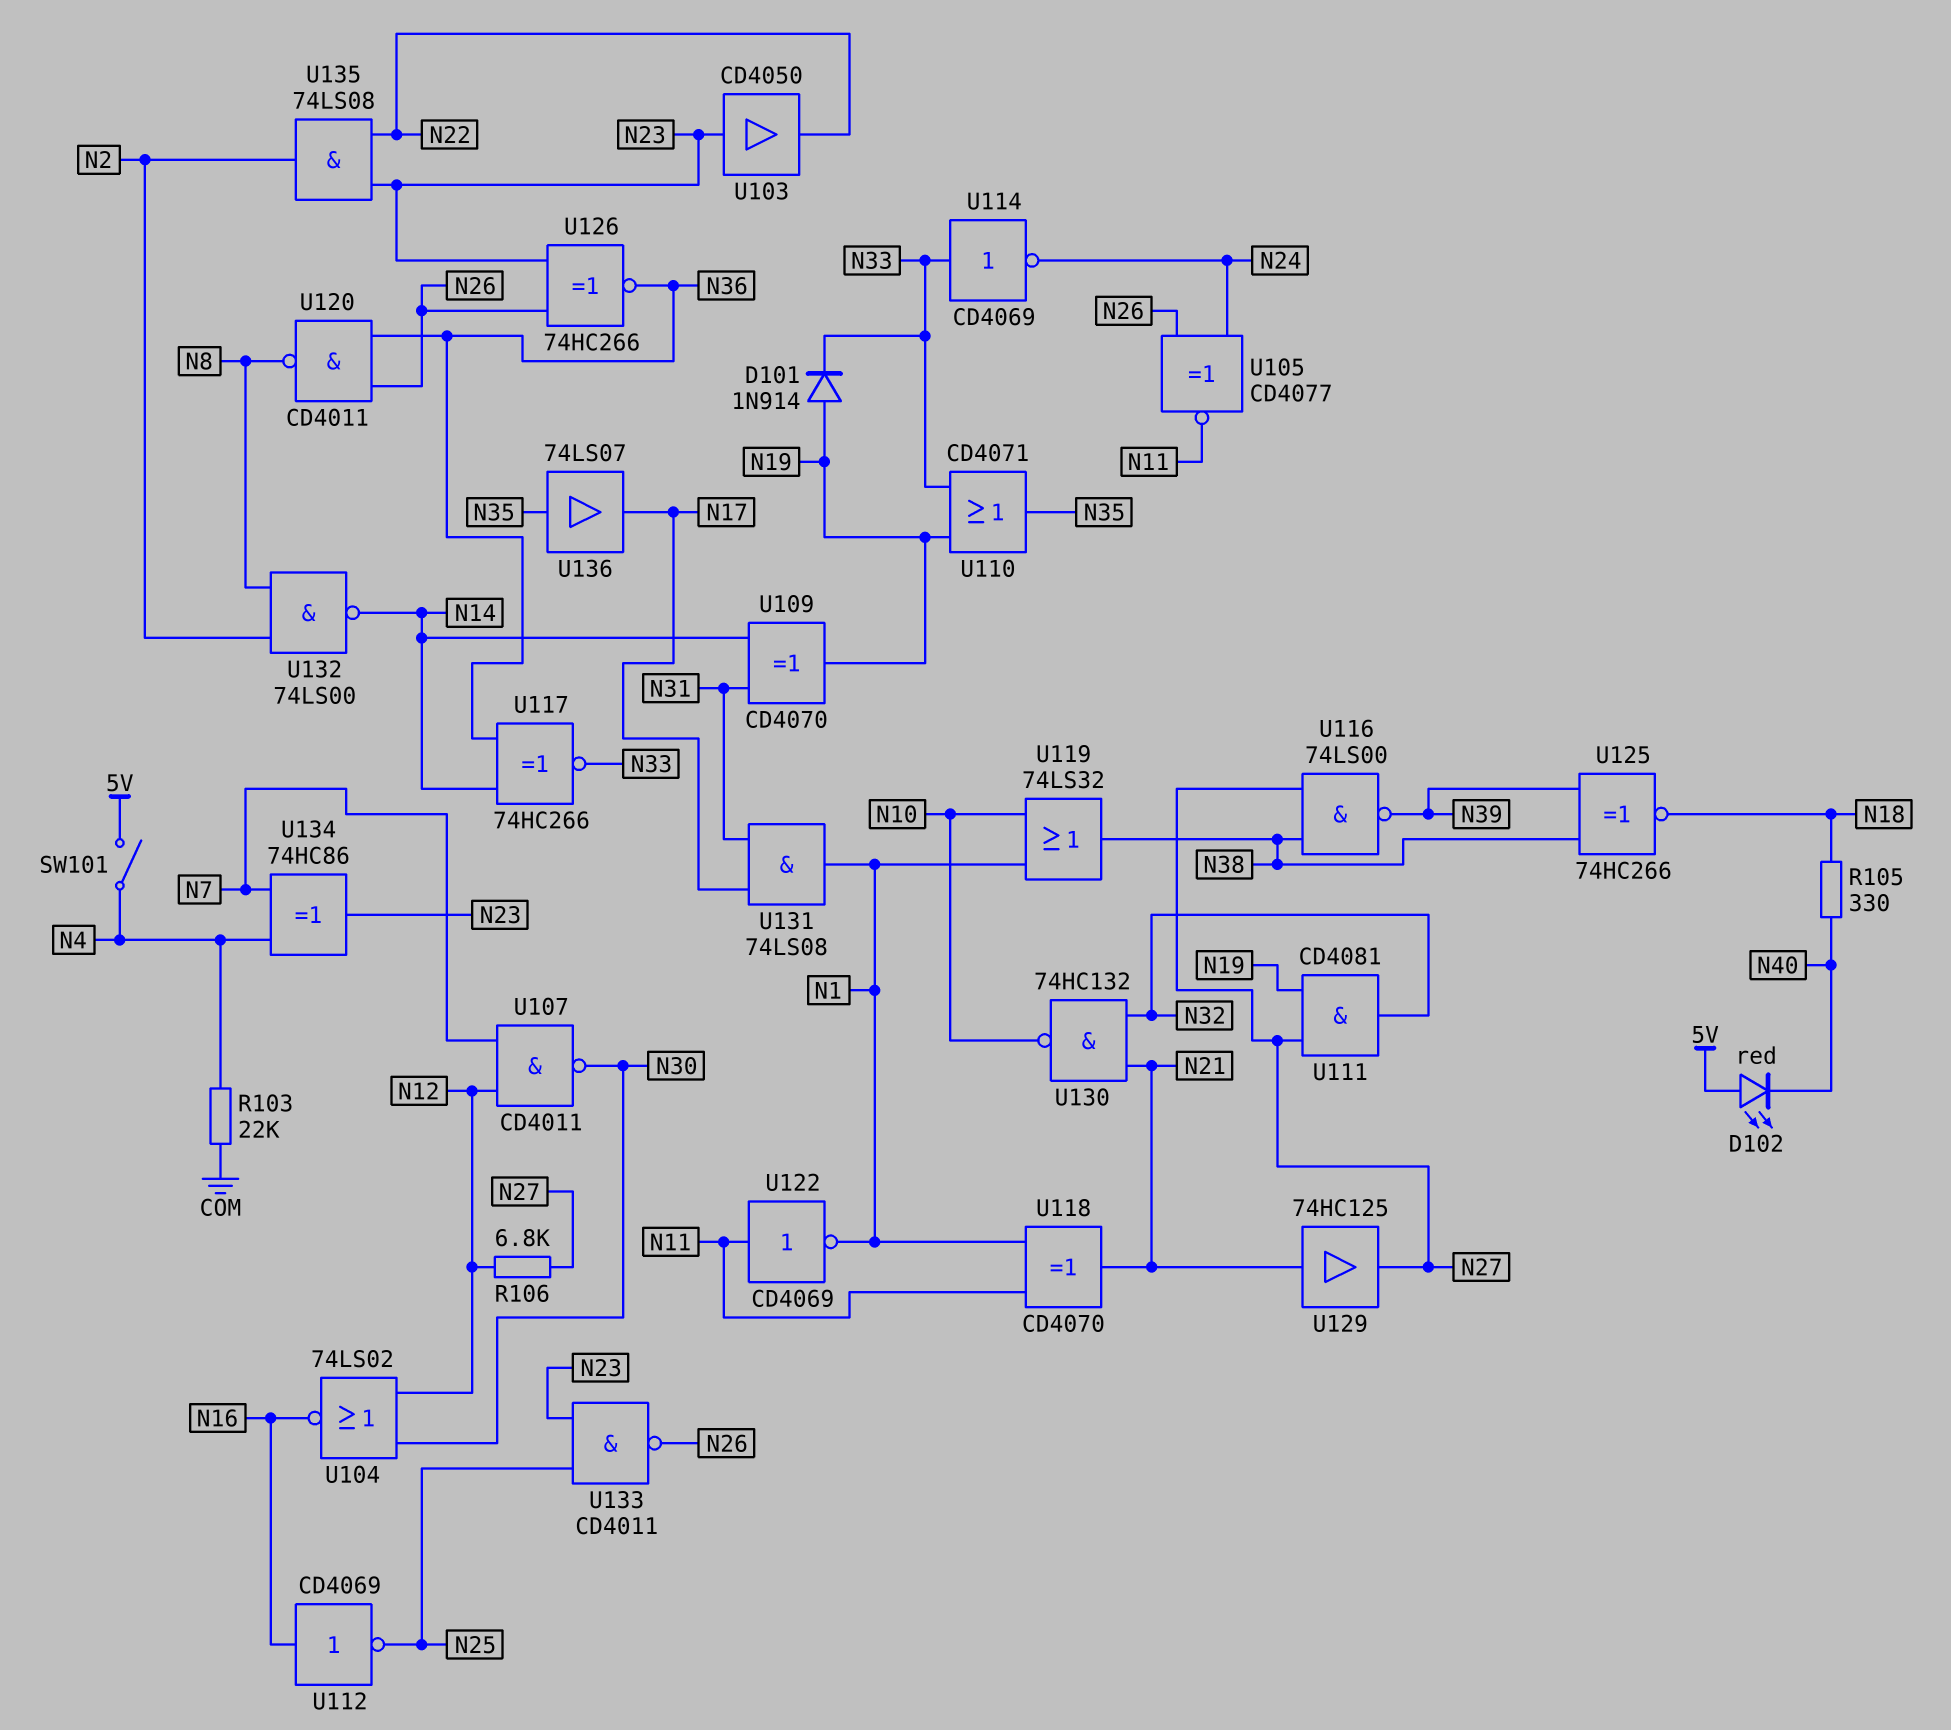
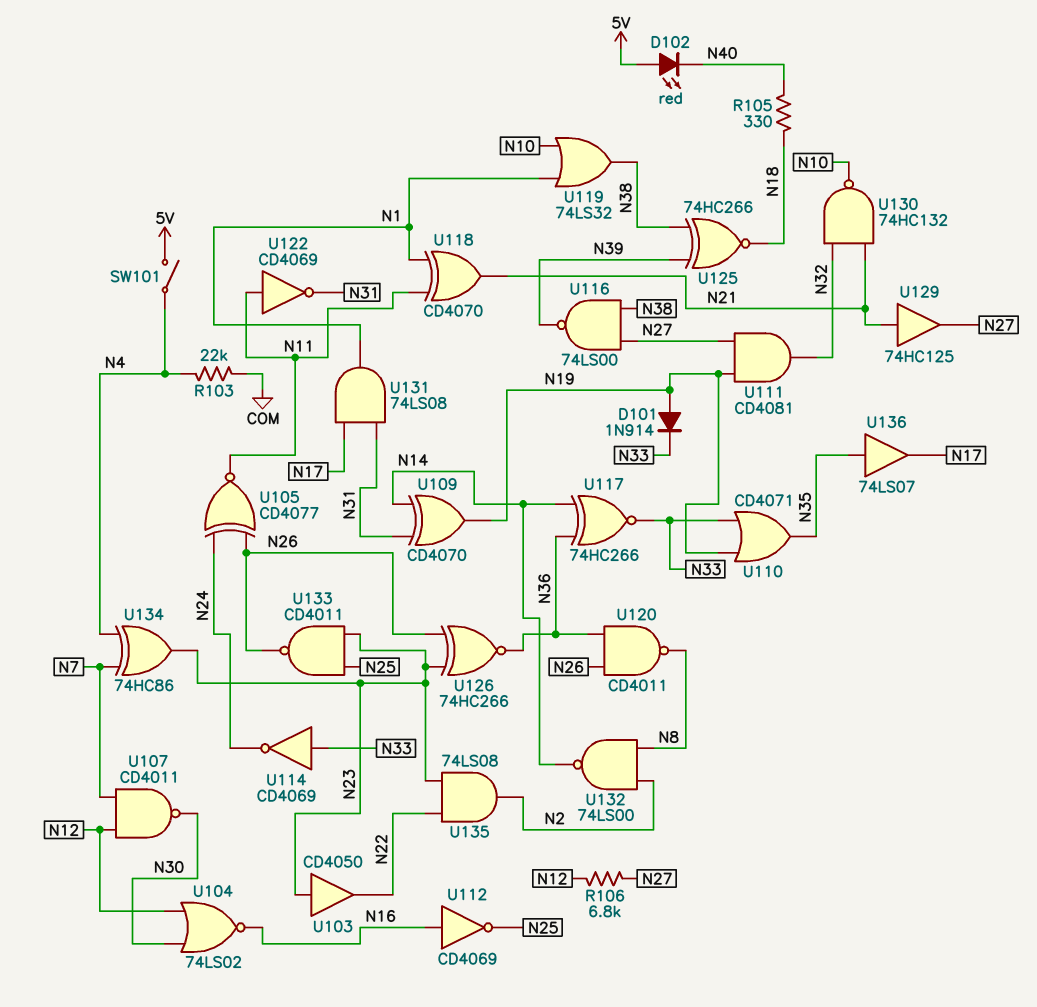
U122: NOT CD4069 (in N11, out N1) -> NOT CD4069 (in N11, out N31)

